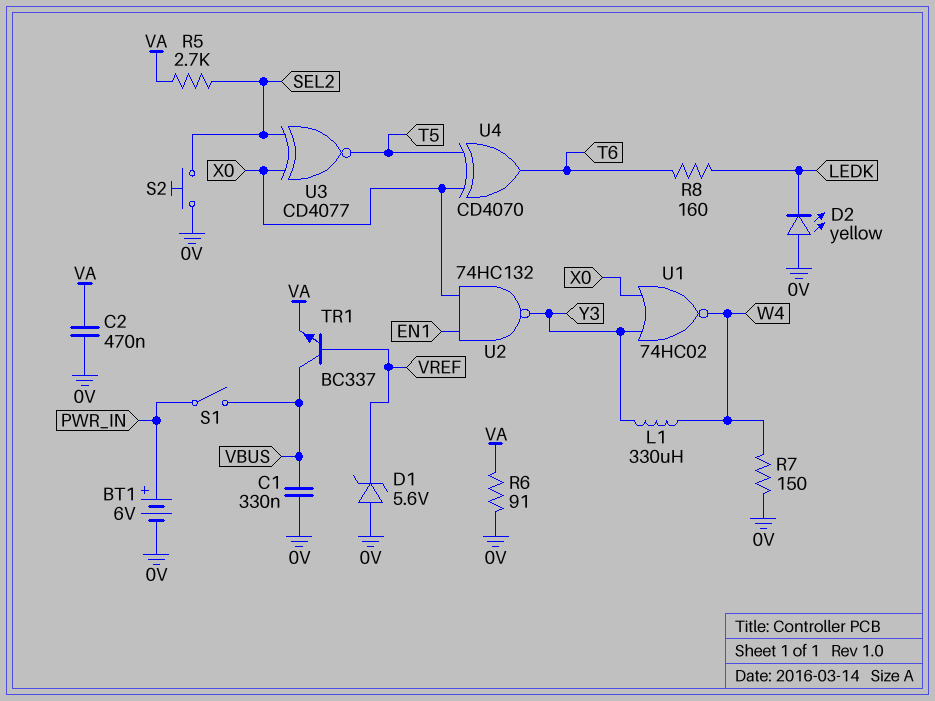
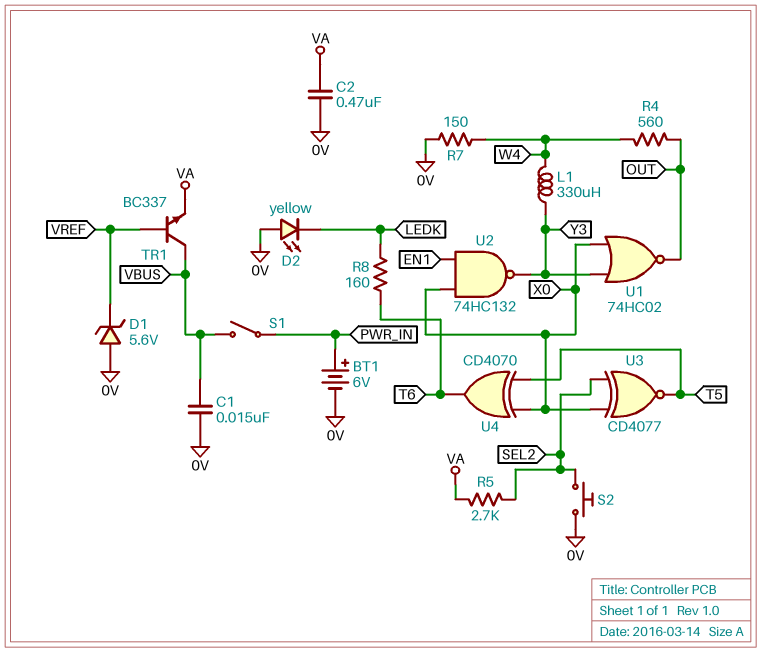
C1: 330nF (0V, VBUS) -> 15nF (0V, VBUS)
R4: none -> 560 (OUT, W4)
R6: 91 (0V, VA) -> none
U1: NOR 74HC02 (in X0, in Y3, out W4) -> NOR 74HC02 (in X0, in Y3, out OUT)

